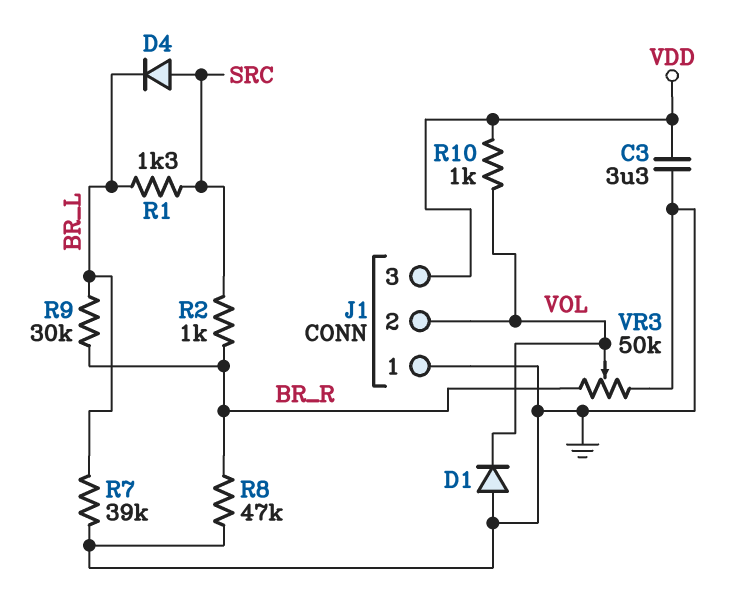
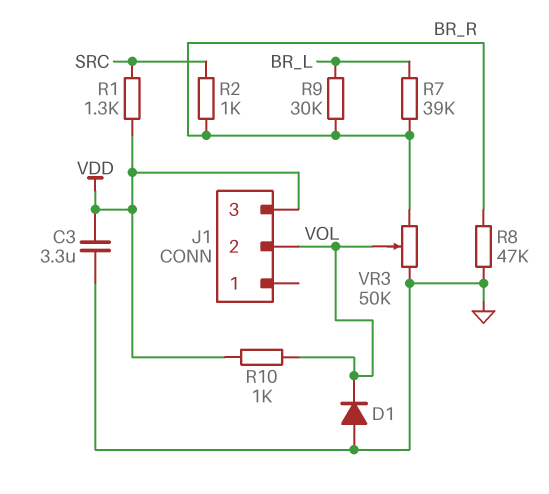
D4: diode (A SRC, K BR_L) -> none
J1 pin 1: GND -> none
R1: 1.3k (BR_L, SRC) -> 1.3k (SRC, VDD)
R7: 39k (BR_L, GND) -> 39k (BR_L, BR_R)

